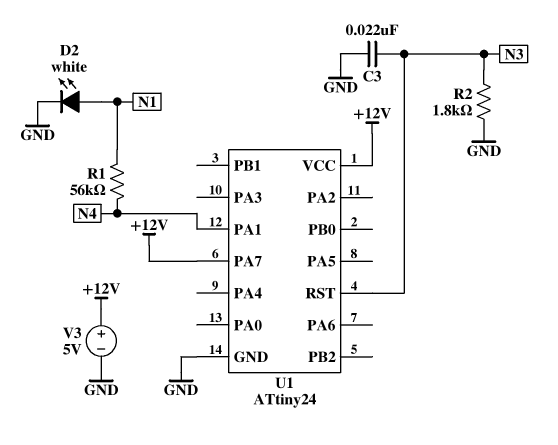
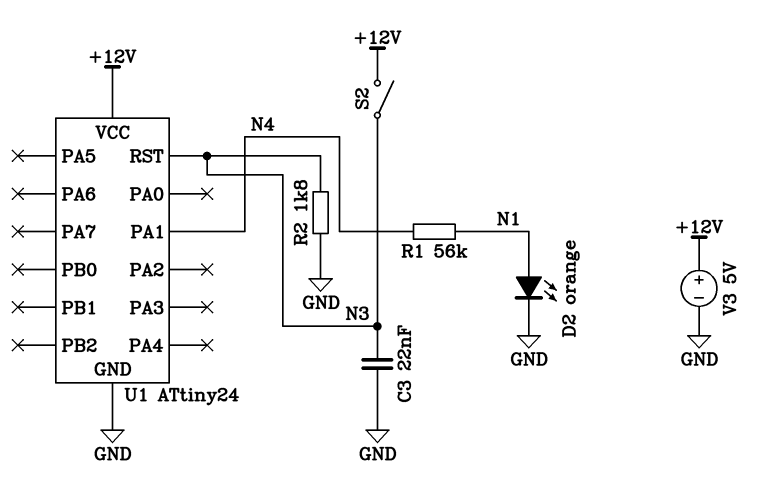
D2: LED white (A N1, K GND) -> LED orange (A N1, K GND)
S2: none -> switch (+12V, N3)
U1 pin PA7: +12V -> none

